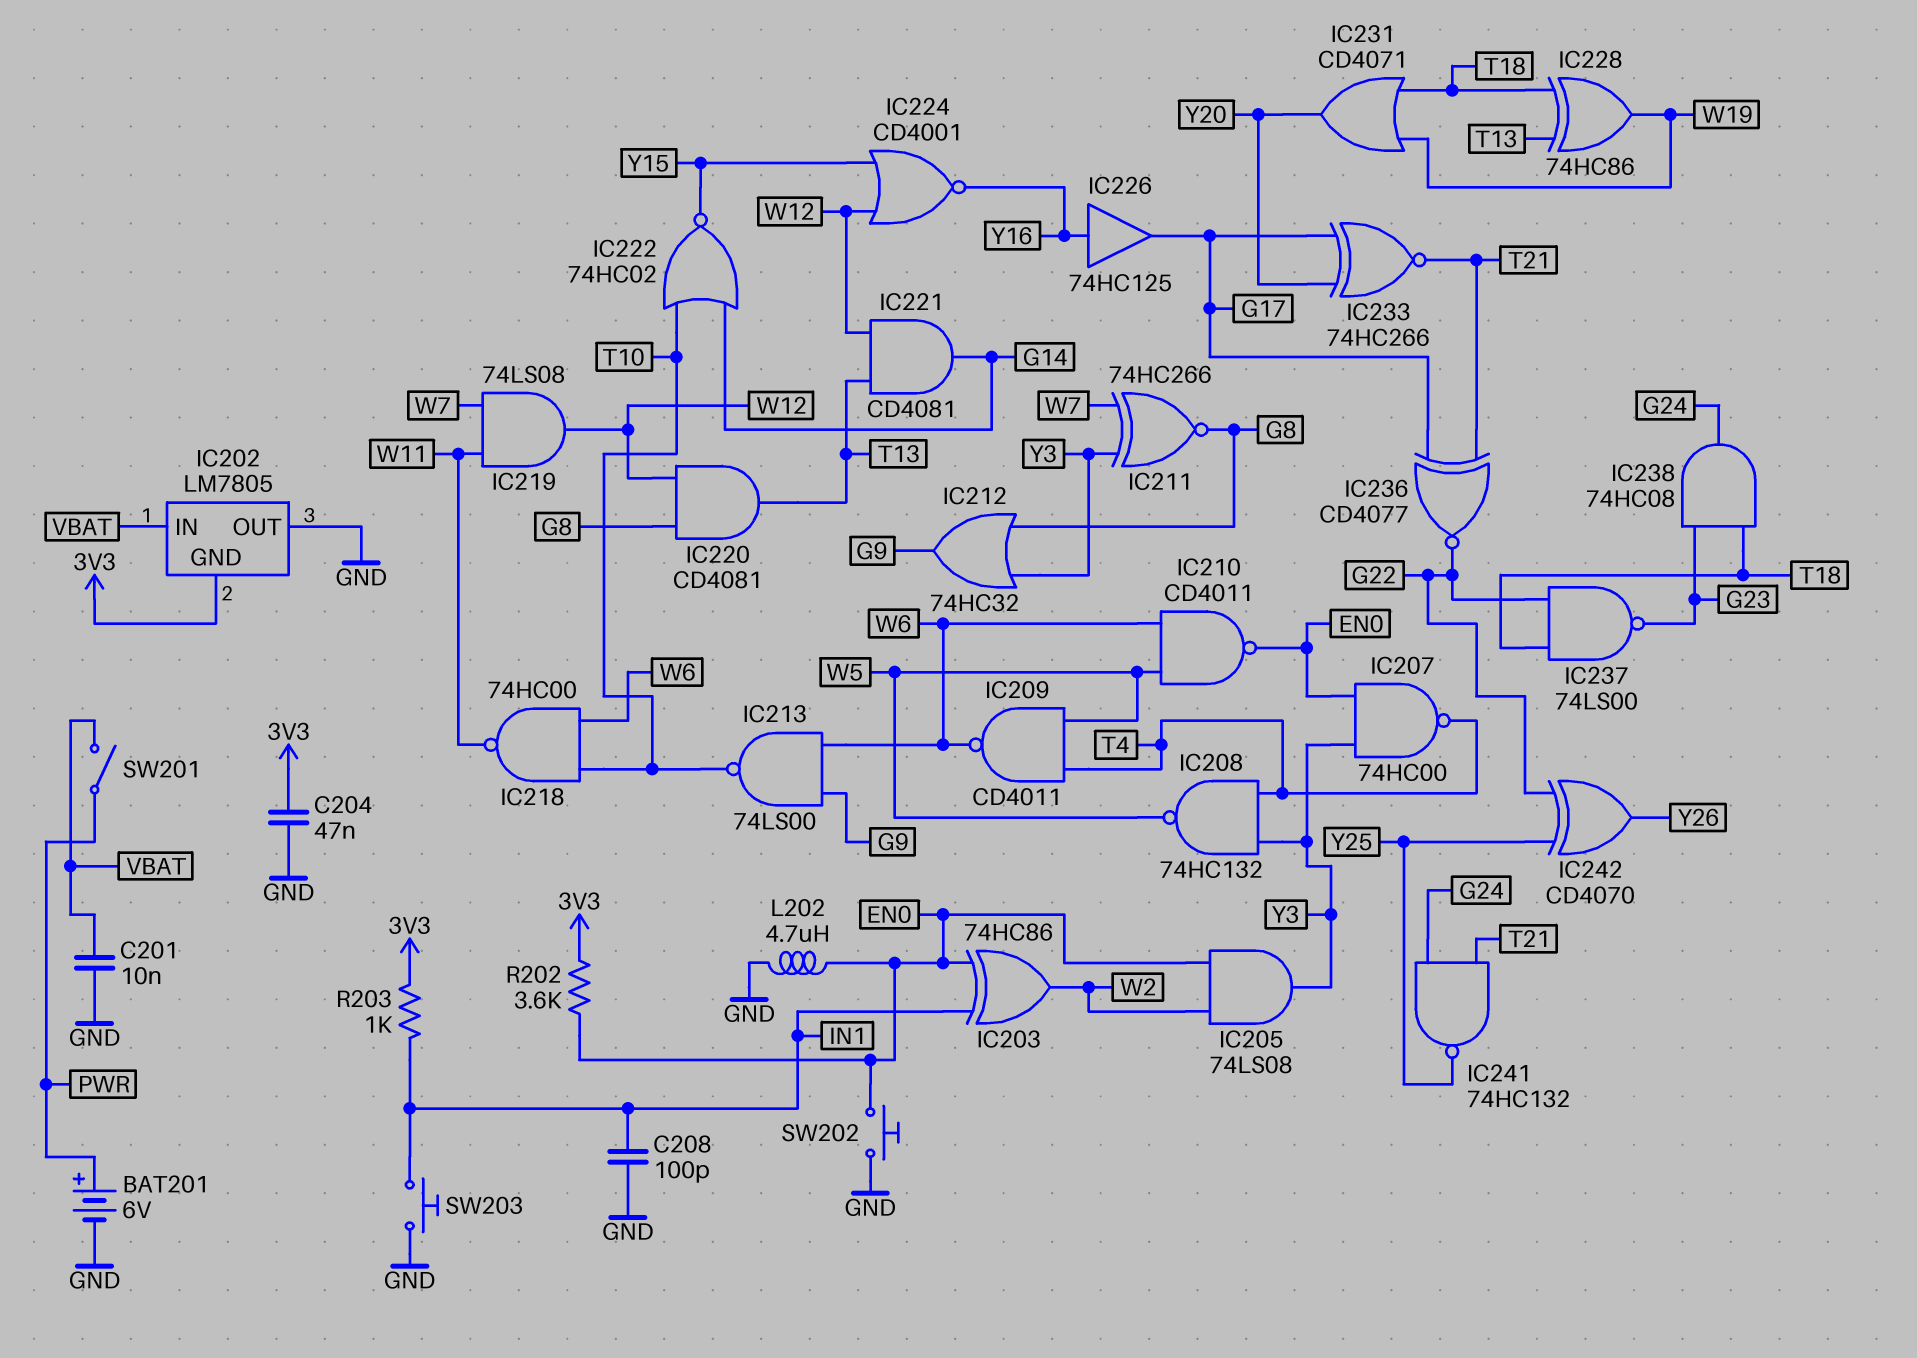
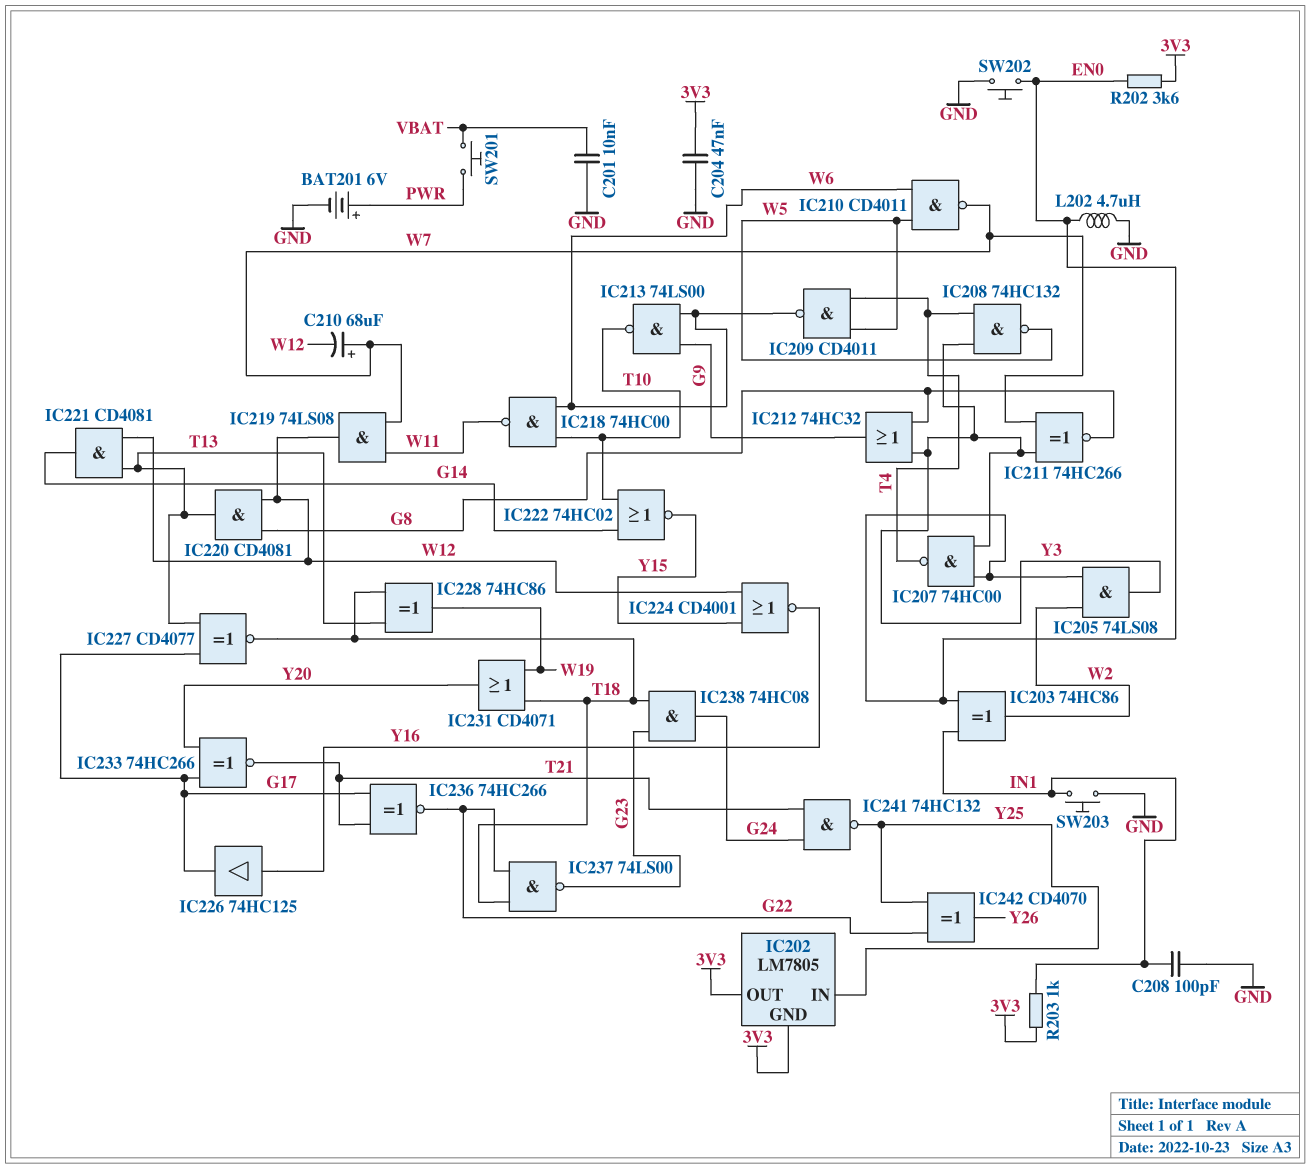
C210: none -> 68uF (plus W7, minus W12)
IC202 pin IN: VBAT -> Y25
IC202 pin OUT: GND -> 3V3
IC210: NAND CD4011 (in W5, in W6, out EN0) -> NAND CD4011 (in W5, in W6, out W7)
IC227: none -> XNOR CD4077 (in G17, in T13, out T18)
IC236: XNOR CD4077 (in G17, in T21, out G22) -> XNOR 74HC266 (in G17, in T21, out G22)
SW201: switch (PWR, VBAT) -> button (PWR, VBAT)

